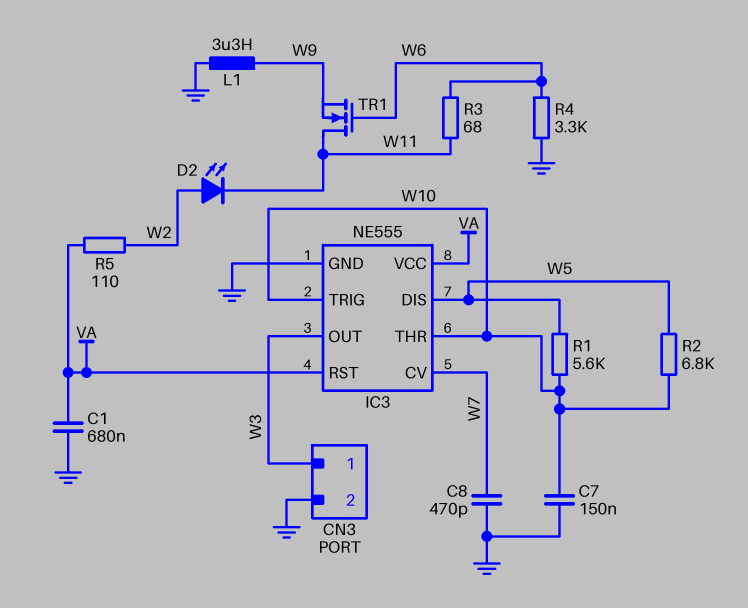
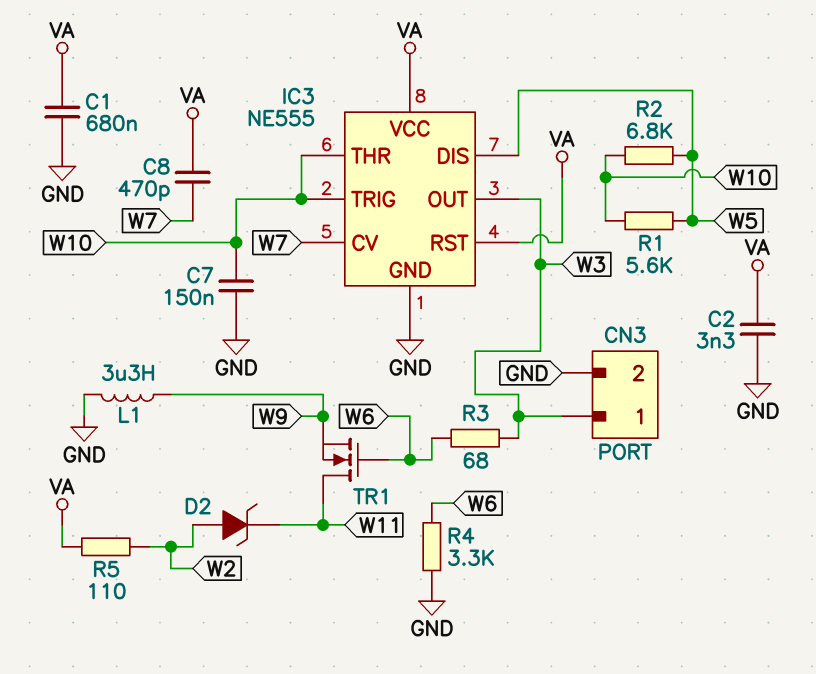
C2: none -> 3.3nF (GND, VA)
C8: 470pF (GND, W7) -> 470pF (VA, W7)
D2: LED (A W2, K W11) -> zener (A W2, K W11)
R3: 68 (W6, W11) -> 68 (W3, W6)

